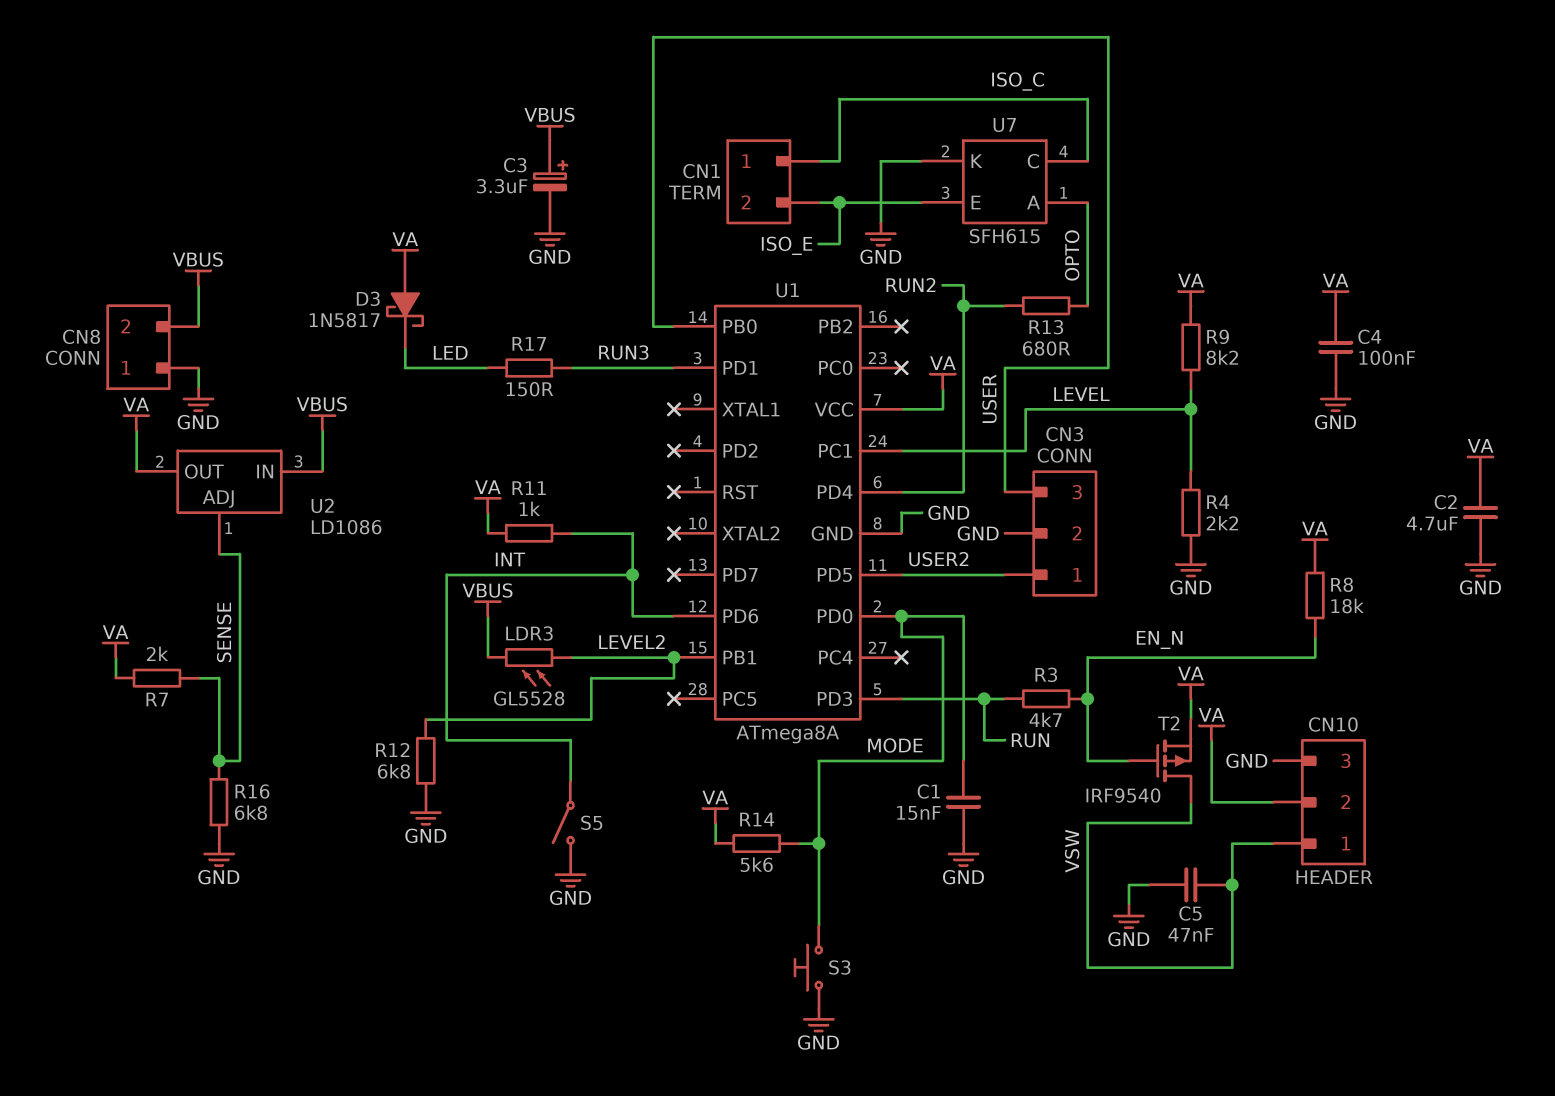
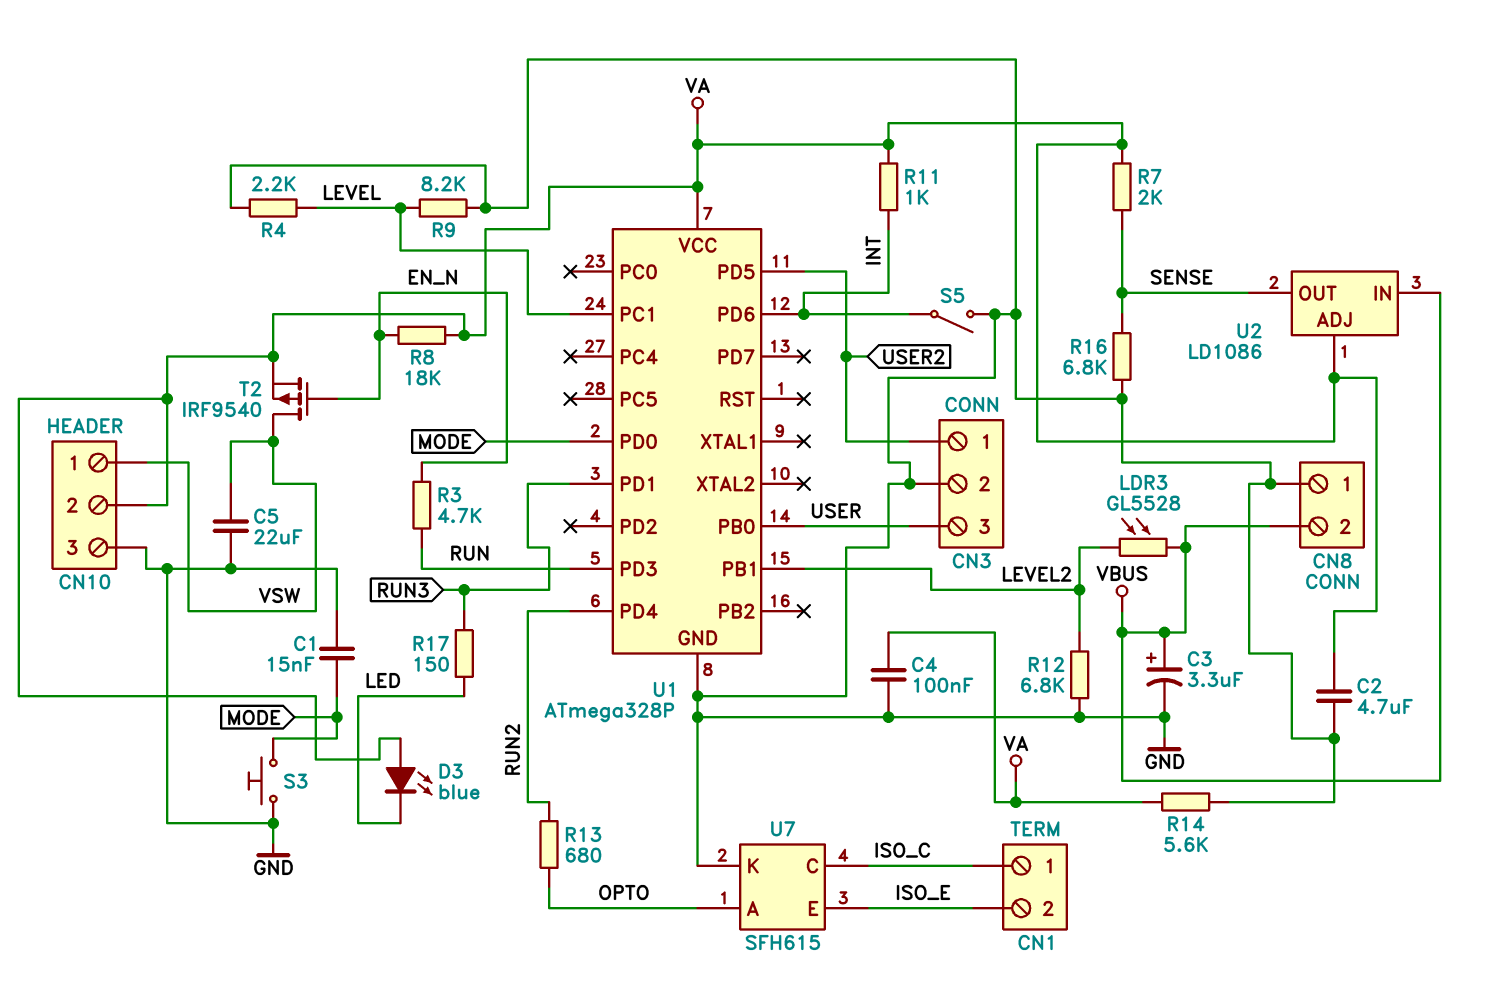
C5: 47nF (GND, VSW) -> 22uF (GND, VSW)
D3: schottky 1N5817 (A VA, K LED) -> LED blue (A VA, K LED)
R9: 8.2k (LEVEL, VA) -> 8.2k (GND, LEVEL)
R14: 5.6k (MODE, VA) -> 5.6k (GND, VA)
U1: ATmega8A -> ATmega328P
U2 pin ADJ: SENSE -> VA
U2 pin OUT: VA -> SENSE

